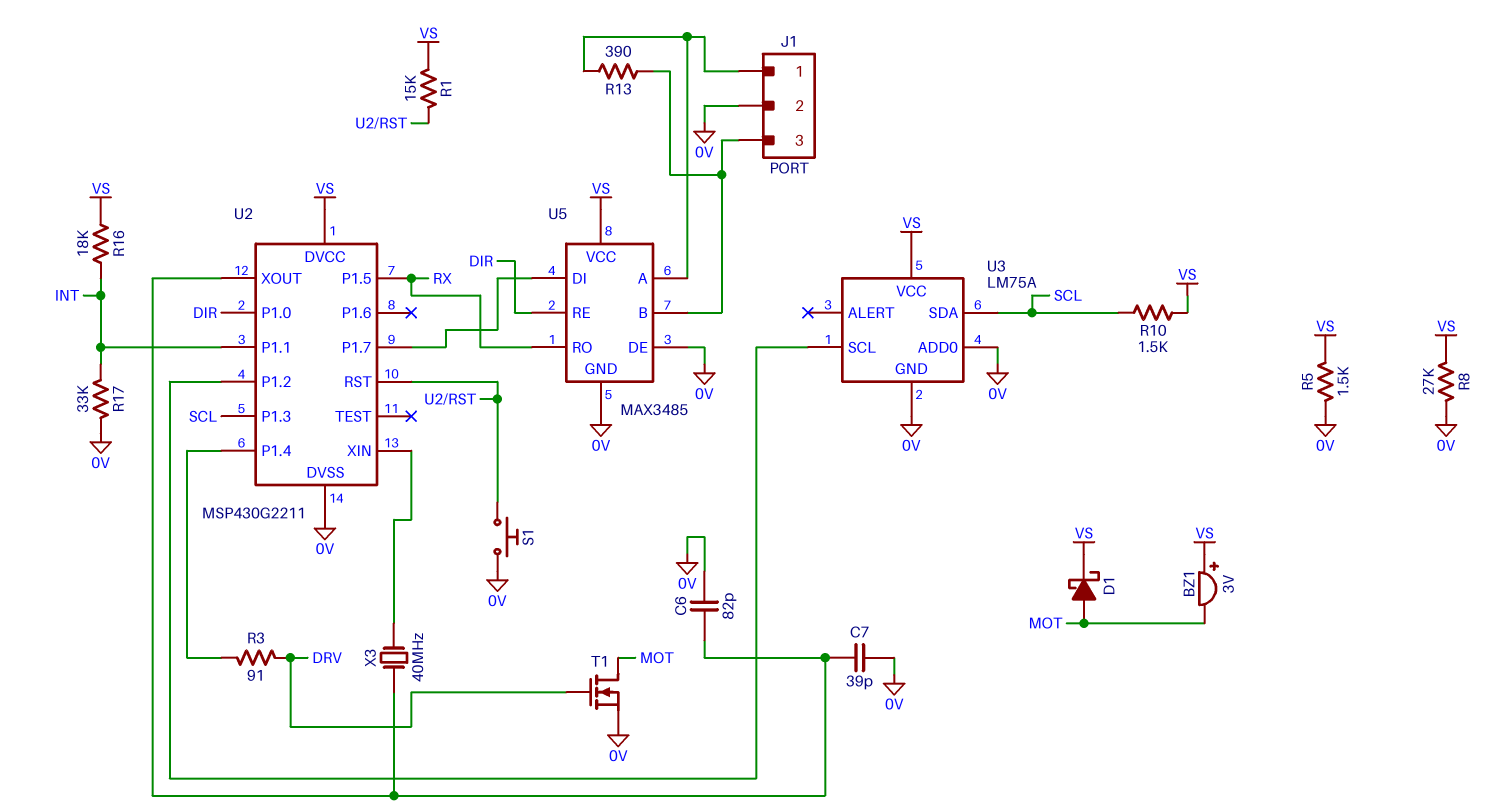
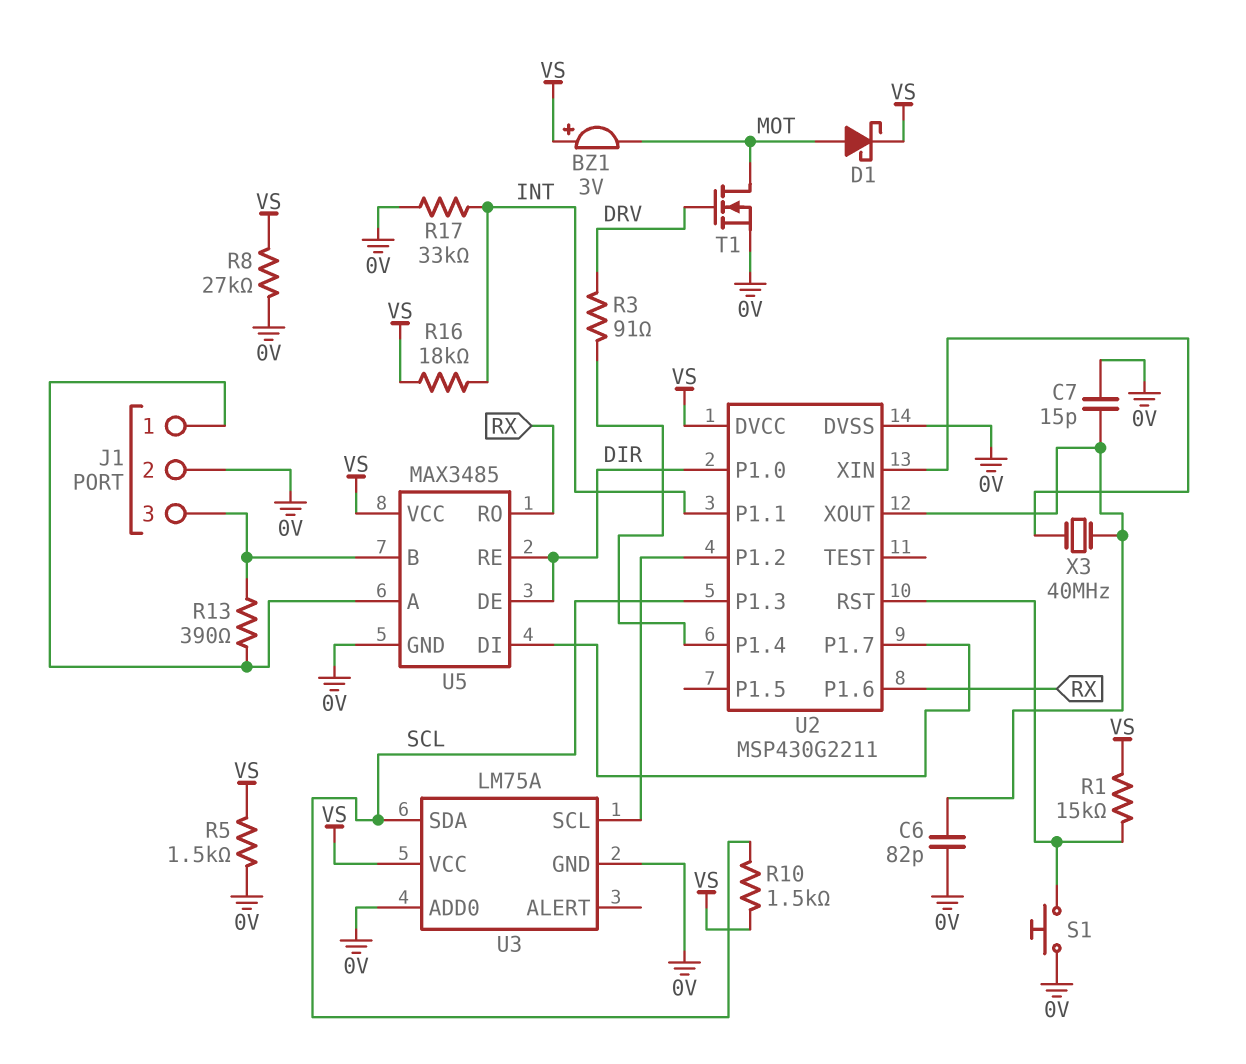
C7: 39pF (0V, U2/XOUT) -> 15pF (0V, U2/XOUT)
U2 pin P1.5: RX -> none
U2 pin P1.6: none -> RX
U5 pin DE: 0V -> DIR

